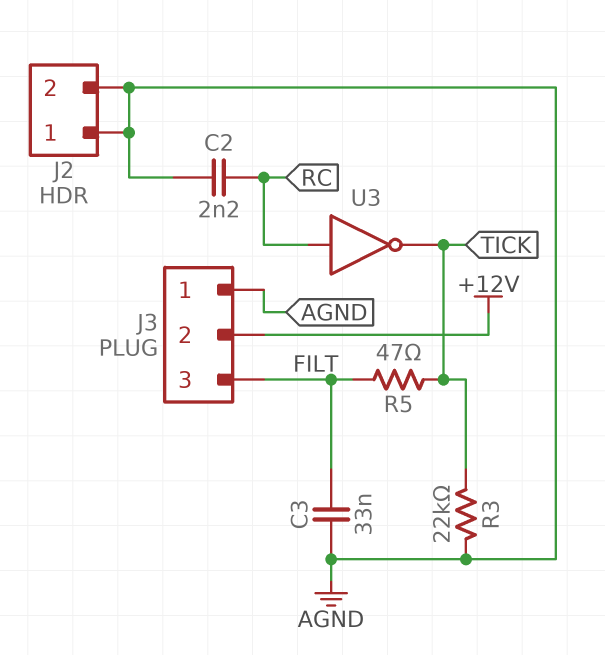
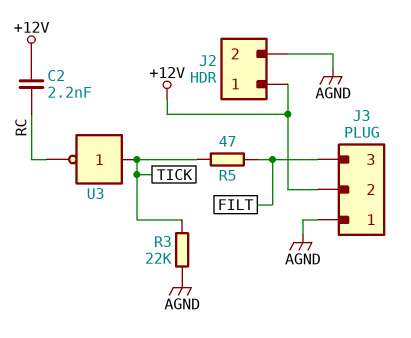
C2: 2.2nF (AGND, RC) -> 2.2nF (+12V, RC)
C3: 33nF (AGND, FILT) -> none
J2 pin 1: AGND -> +12V
U3: NOT (in RC, out TICK) -> NOT (in TICK, out RC)

